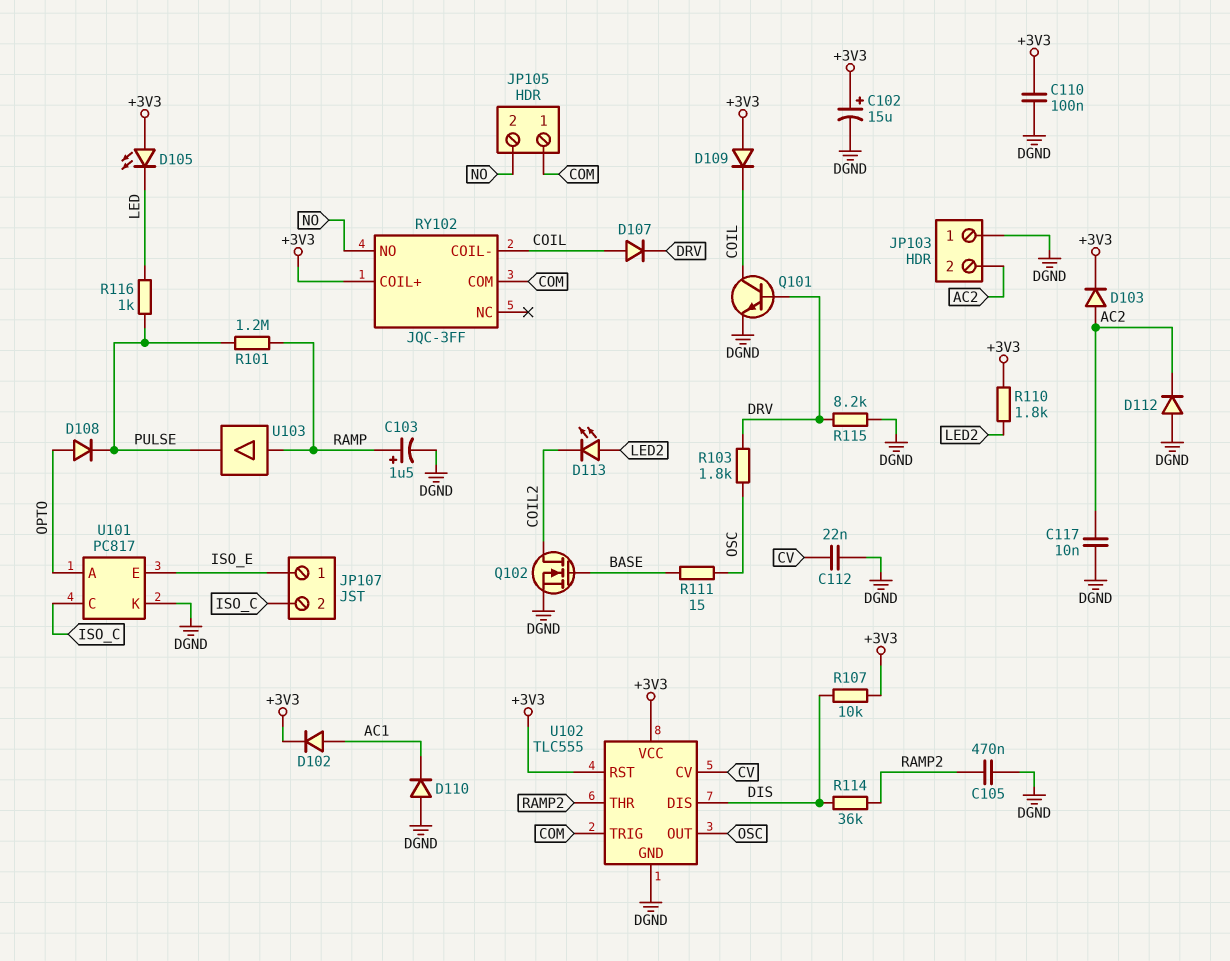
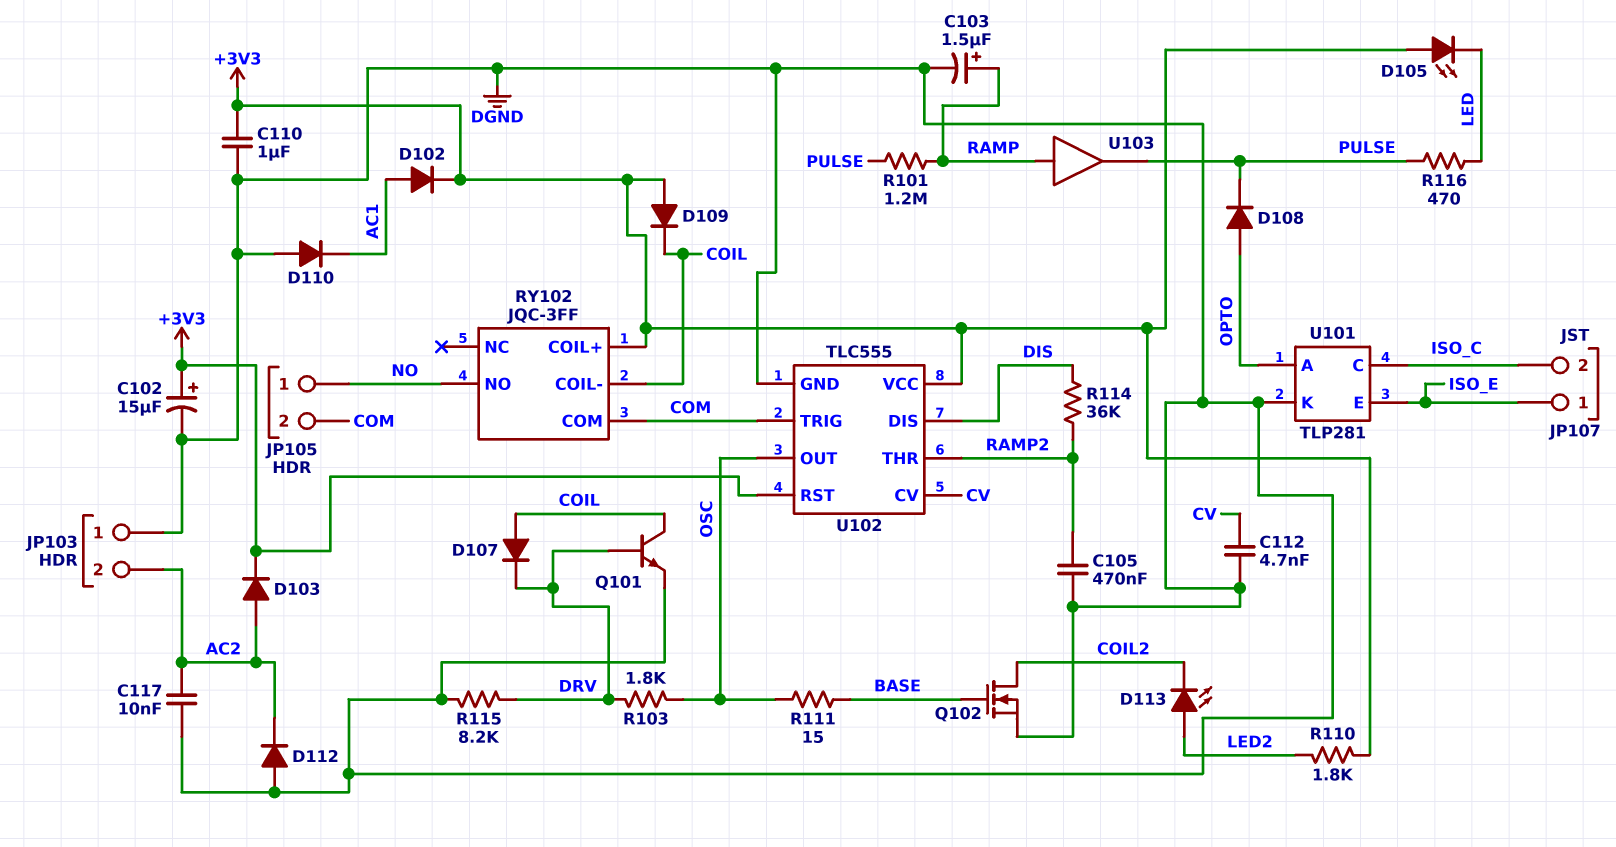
C110: 100nF (+3V3, DGND) -> 1uF (+3V3, DGND)
C112: 22nF (CV, DGND) -> 4.7nF (CV, DGND)
JP105 pin 1: COM -> NO
JP105 pin 2: NO -> COM
R107: 10k (+3V3, DIS) -> none
R116: 1k (LED, PULSE) -> 470 (LED, PULSE)
U101: PC817 -> TLP281

